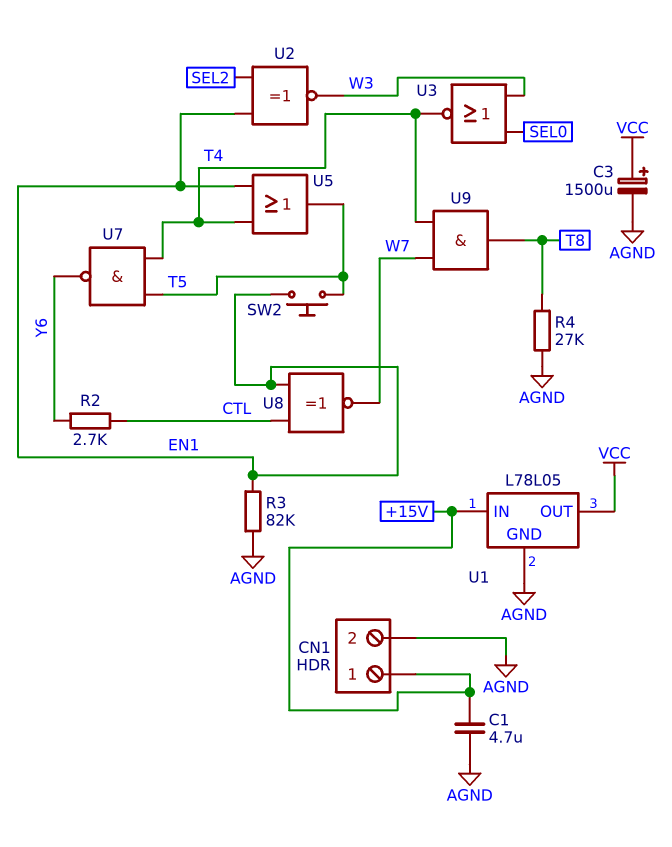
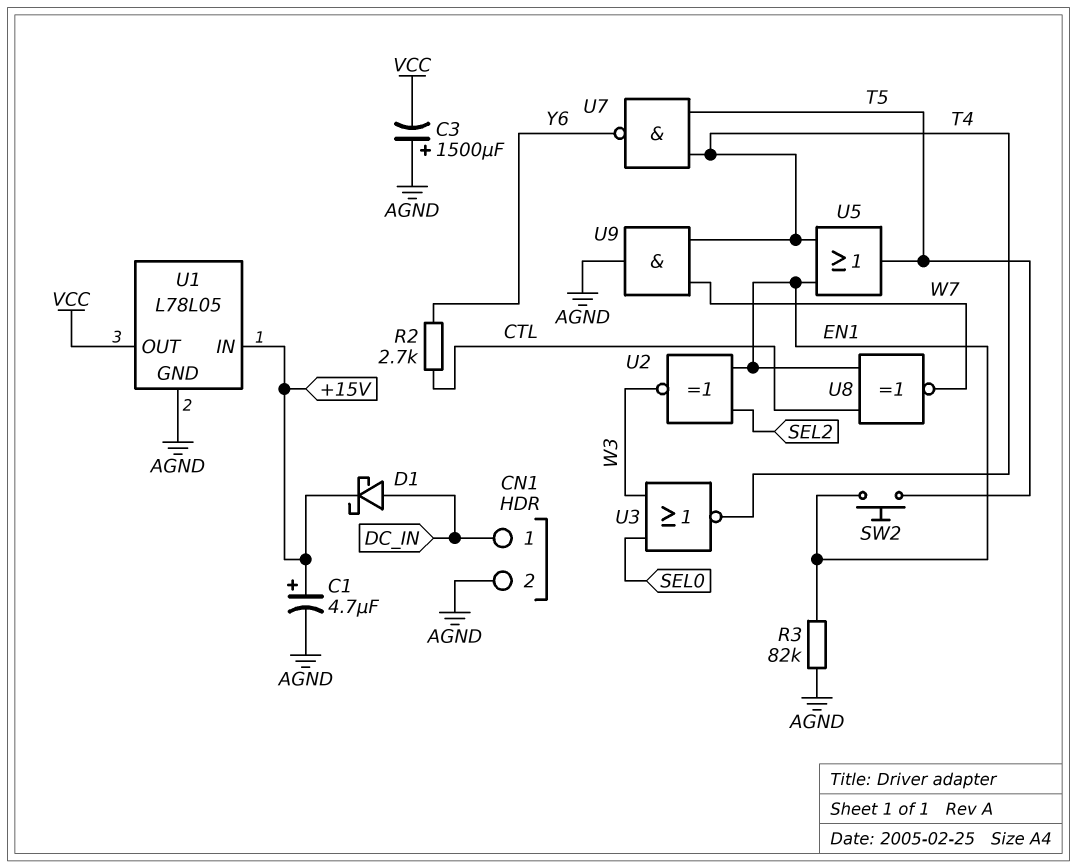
C1: 4.7uF (+15V, AGND) -> 4.7uF (plus +15V, minus AGND)
C3: 1500uF (plus VCC, minus AGND) -> 1500uF (plus AGND, minus VCC)
CN1 pin 1: +15V -> DC_IN
D1: none -> schottky (A DC_IN, K +15V)
R4: 27k (AGND, T8) -> none
U9: AND (in T4, in W7, out T8) -> AND (in T4, in W7, out AGND)

